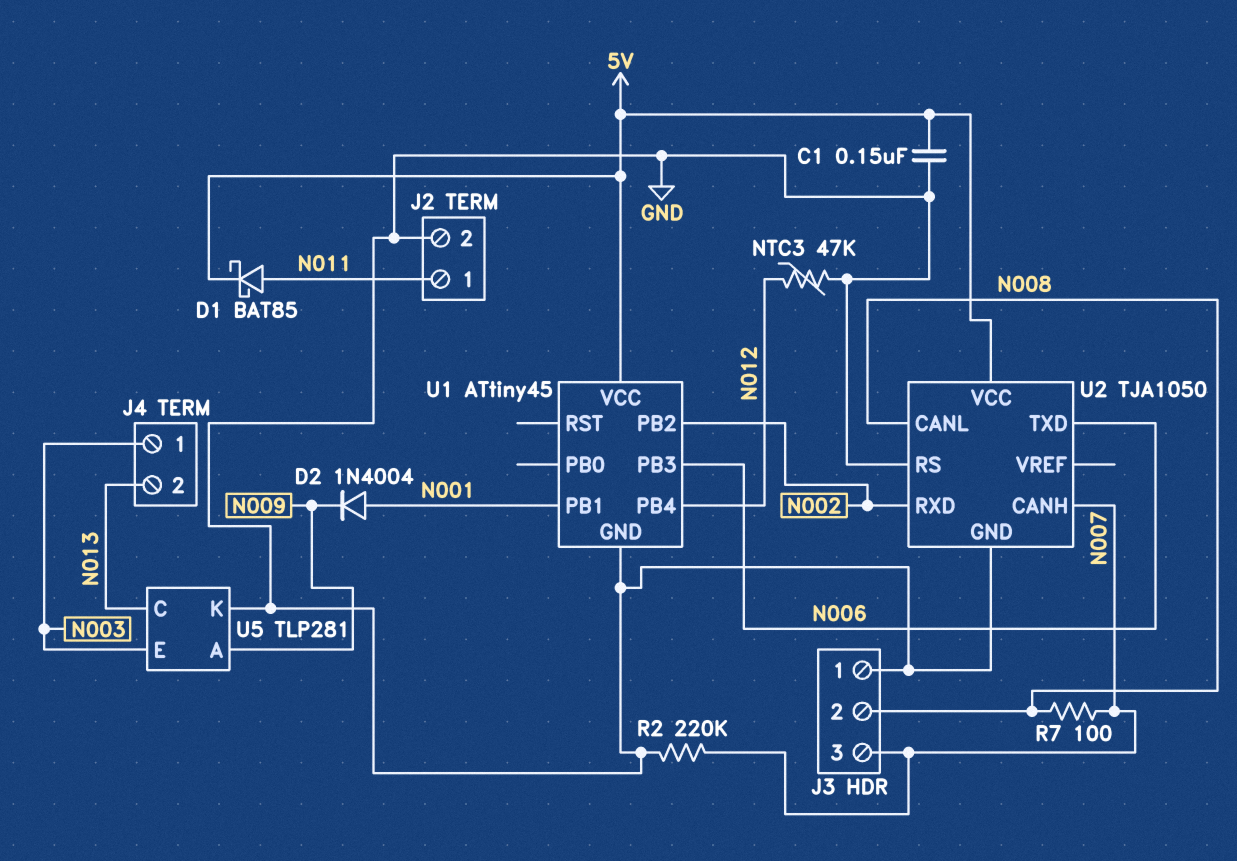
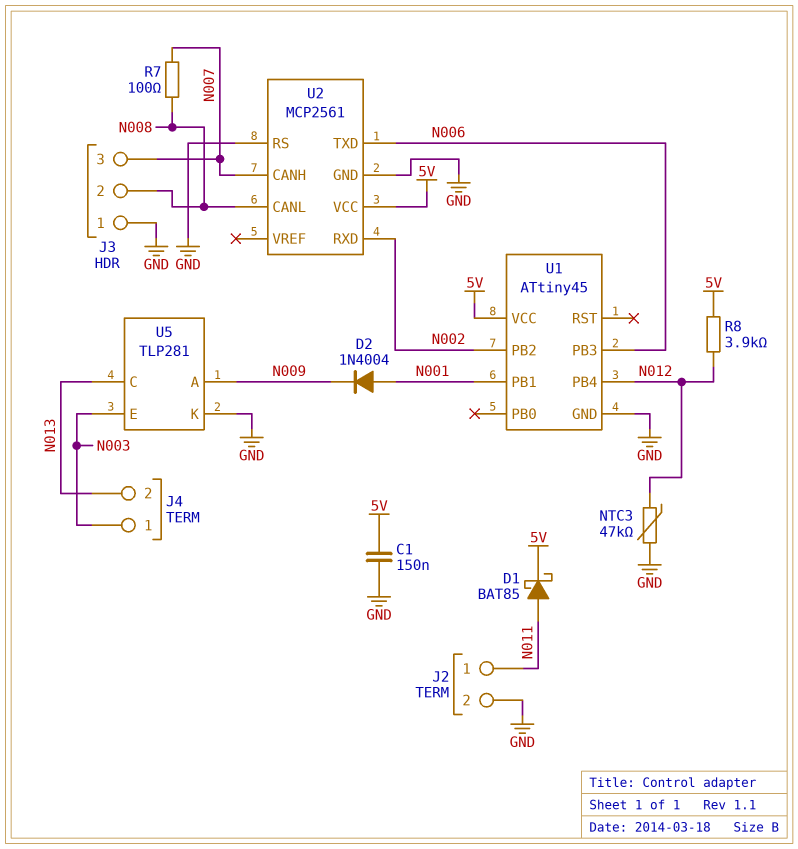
R2: 220k (GND, N007) -> none
R8: none -> 3.9k (5V, N012)
U2: TJA1050 -> MCP2561

